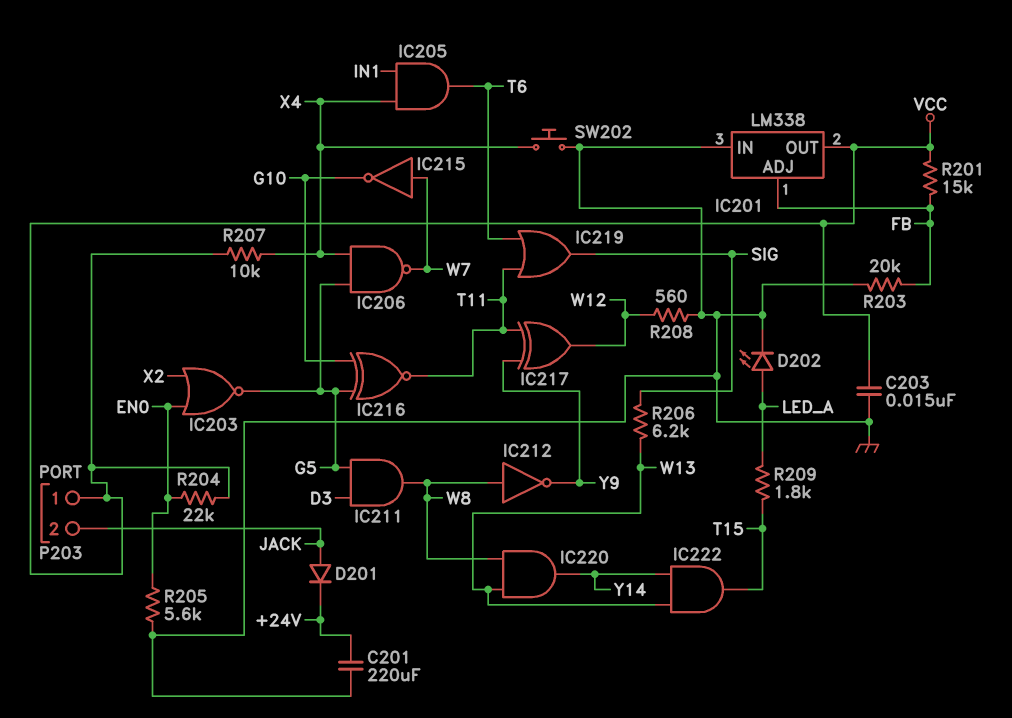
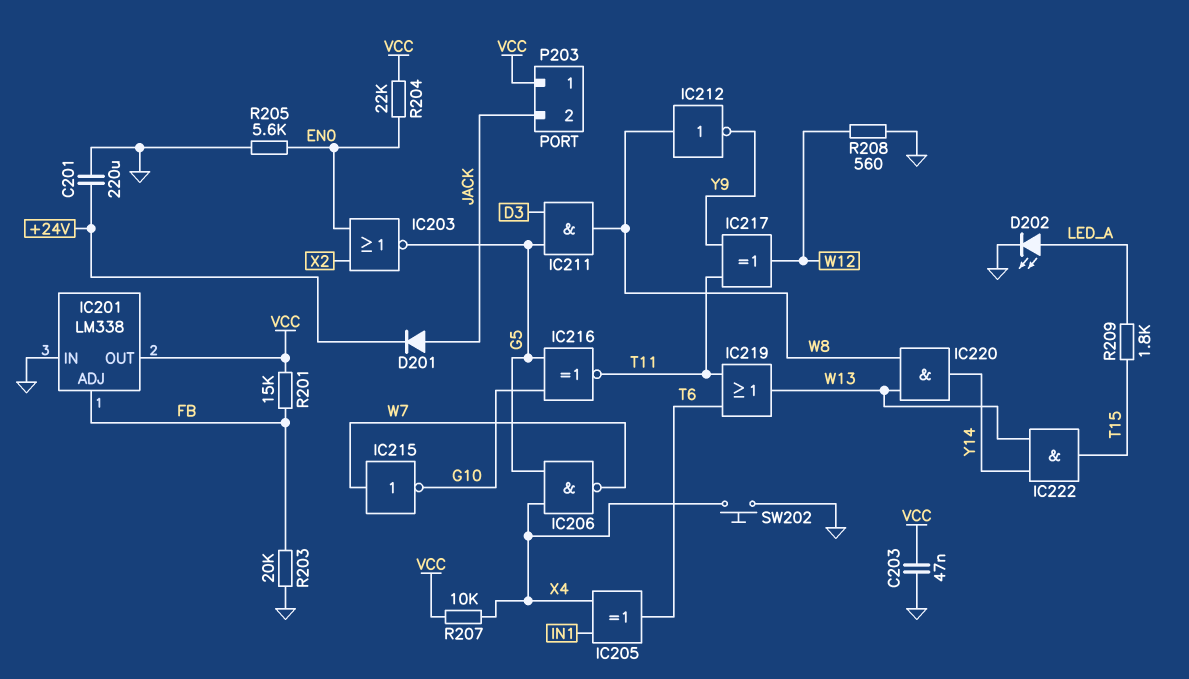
C203: 15nF (GND, VCC) -> 47nF (GND, VCC)
IC205: AND (in IN1, in X4, out T6) -> XOR (in IN1, in X4, out T6)
IC219: OR (in T6, in T11, out SIG) -> OR (in T6, in T11, out W13)
R206: 6.2k (SIG, W13) -> none

